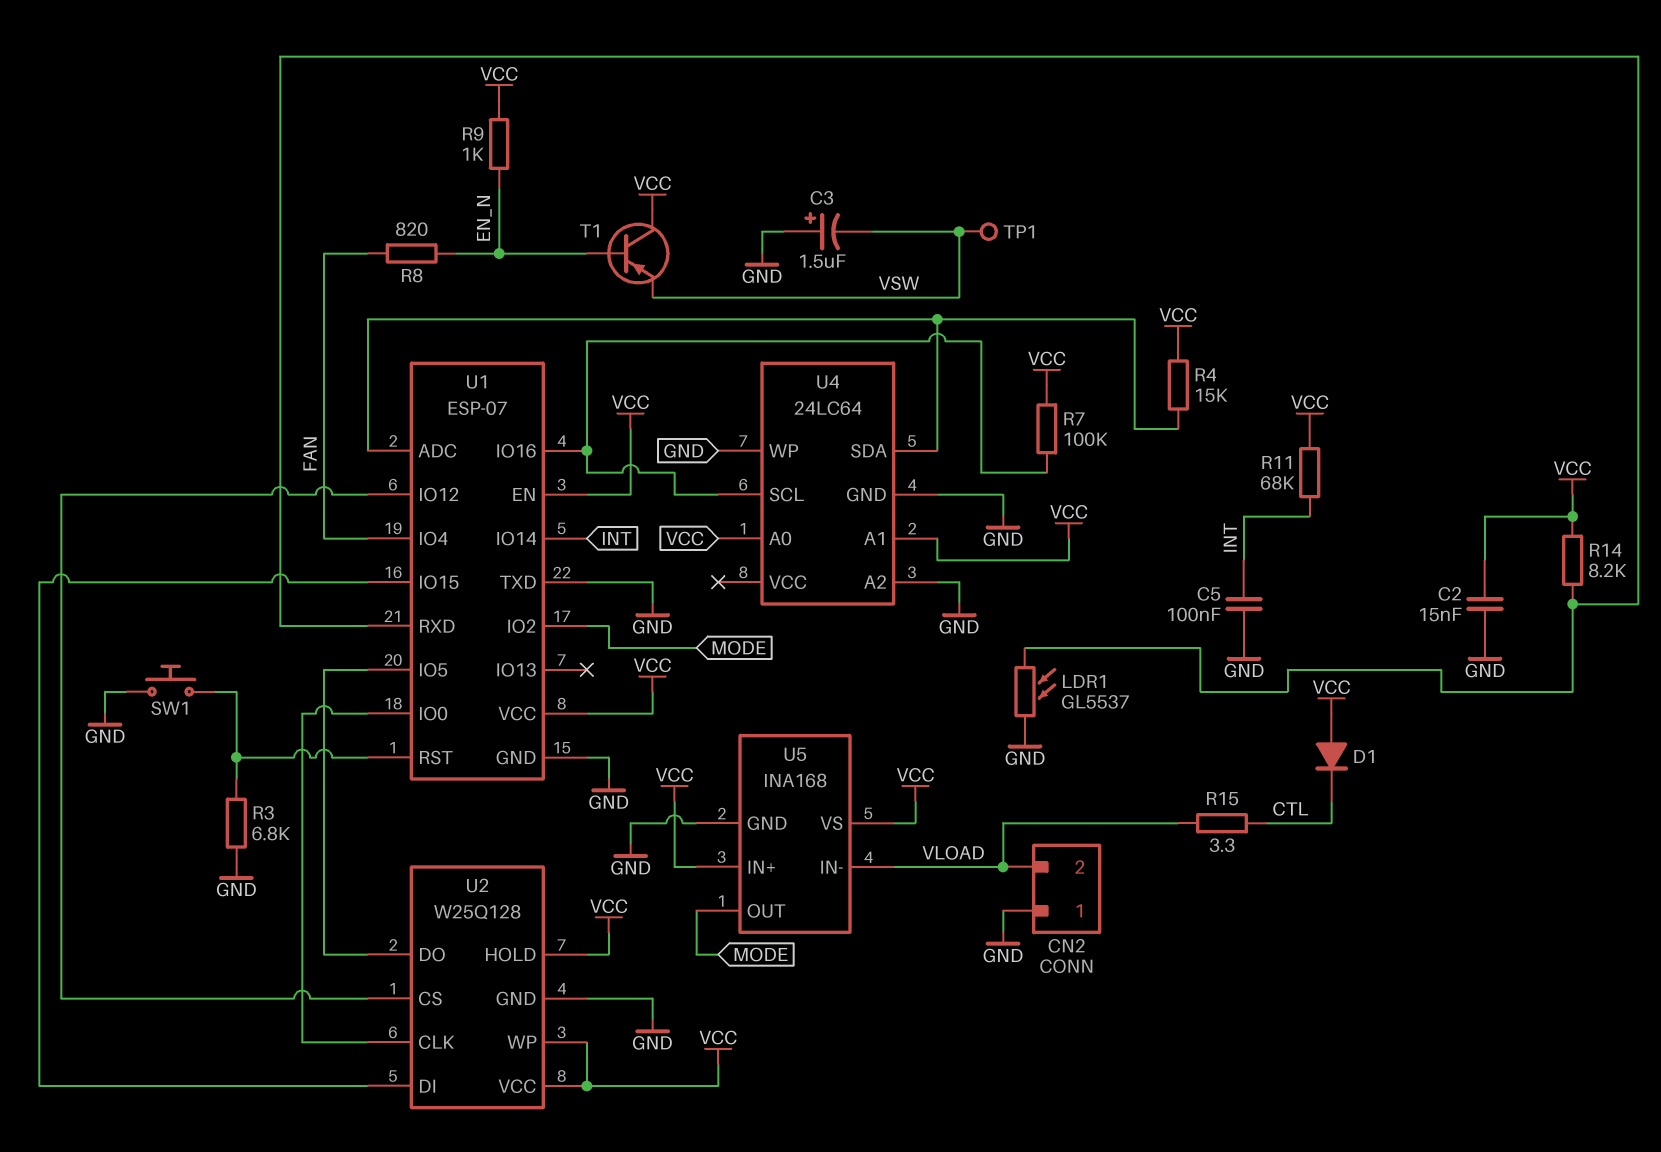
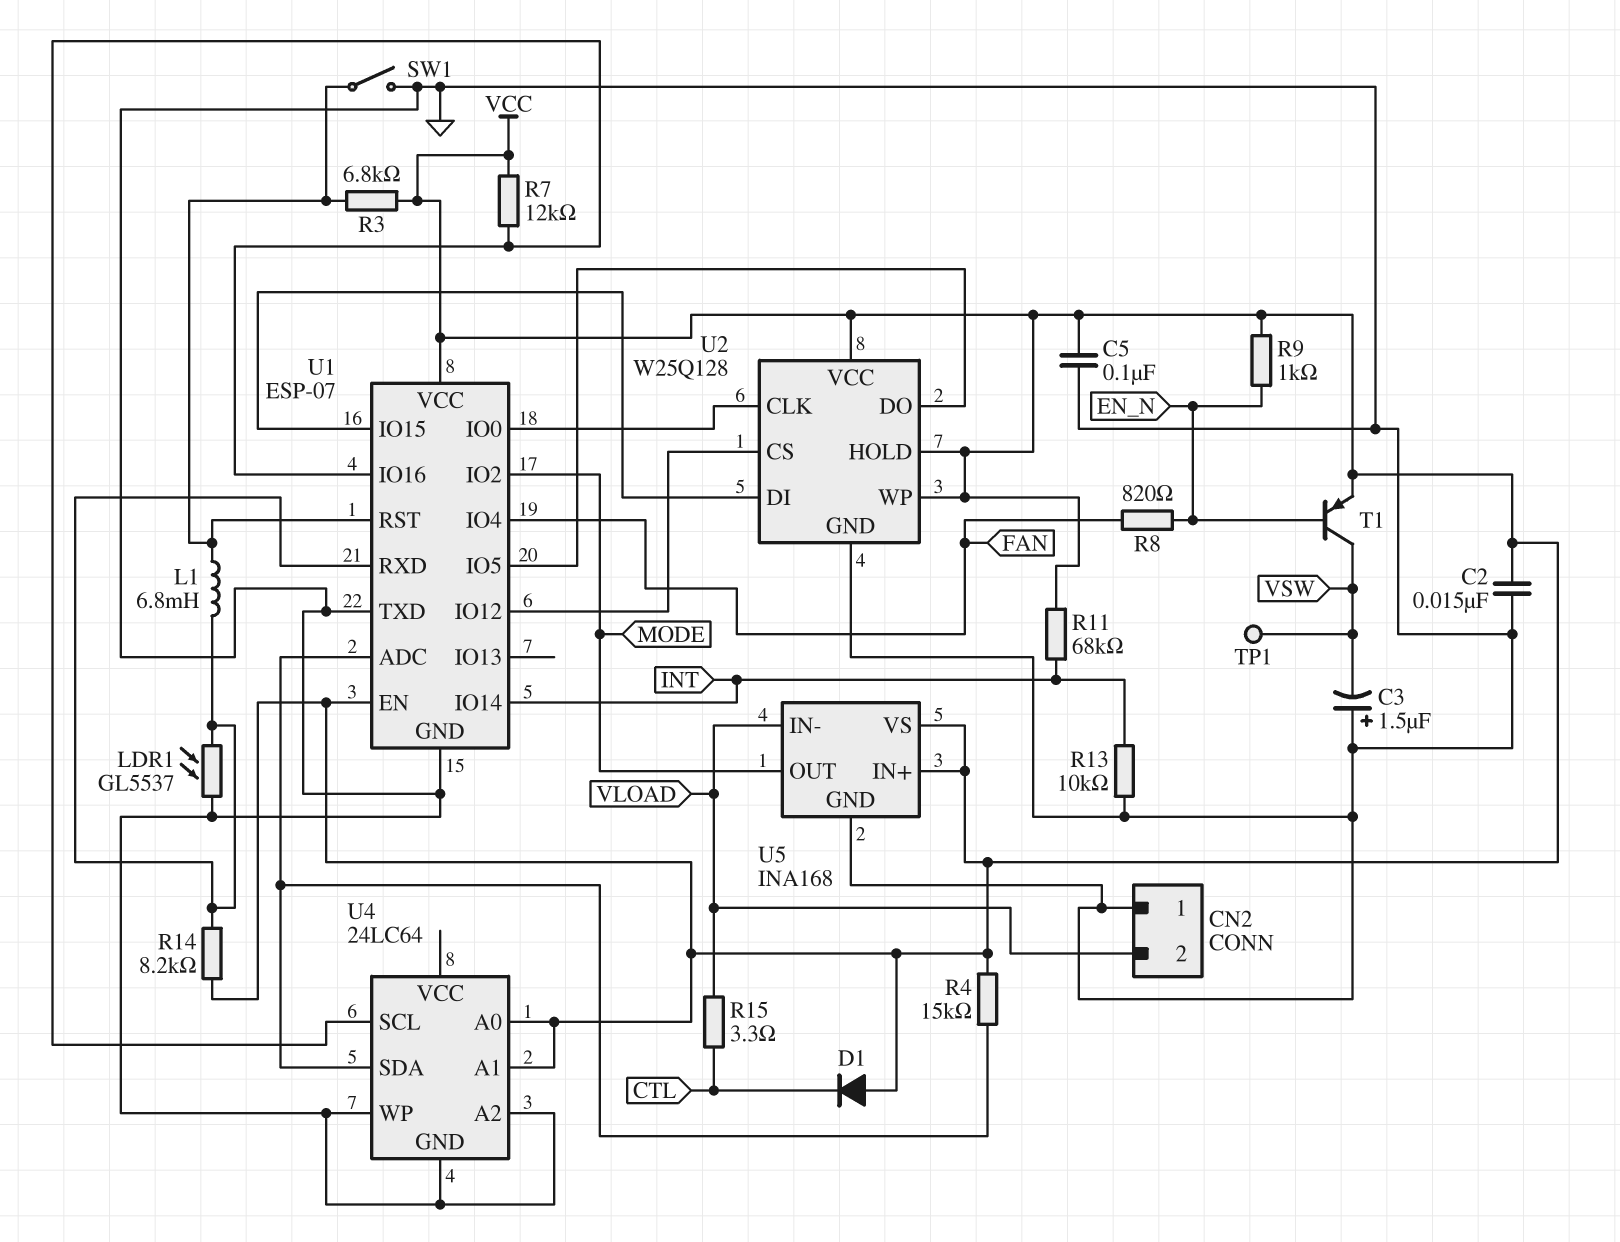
C5: 100nF (GND, INT) -> 100nF (GND, VCC)
L1: none -> 6.8mH (U1/RST, U1/RXD)
R3: 6.8k (GND, U1/RST) -> 6.8k (U1/RST, VCC)
R7: 100k (U1/IO16, VCC) -> 12k (U1/IO16, VCC)
R13: none -> 10k (GND, INT)
SW1: button (GND, U1/RST) -> switch (GND, U1/RST)
T1: PNP (B EN_N, C VCC, E VSW) -> PNP (B EN_N, C VSW, E VCC)

